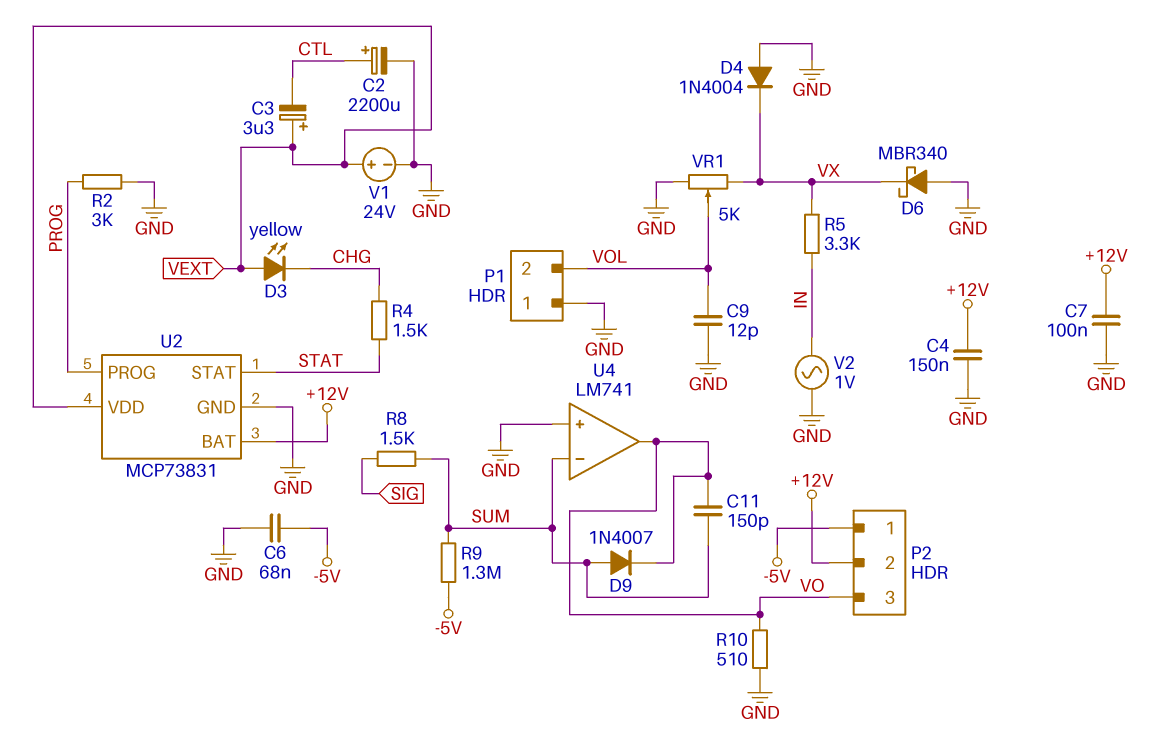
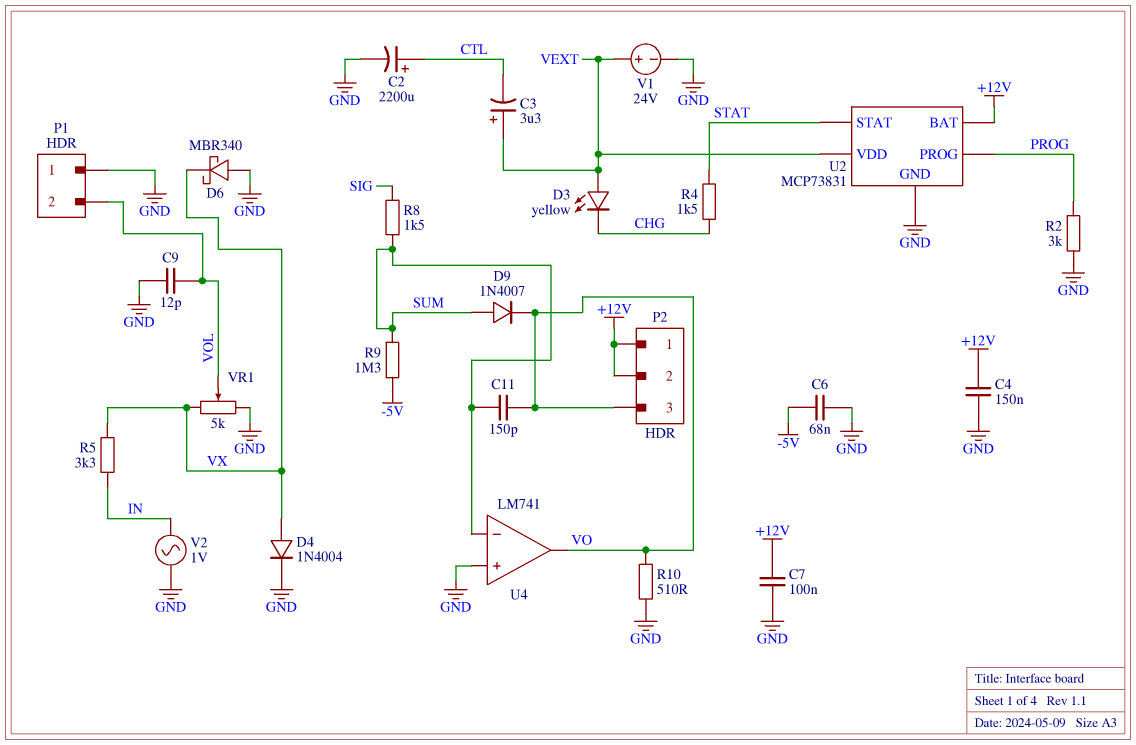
D4: diode 1N4004 (A GND, K VX) -> diode 1N4004 (A VX, K GND)
P2 pin 1: -5V -> +12V

